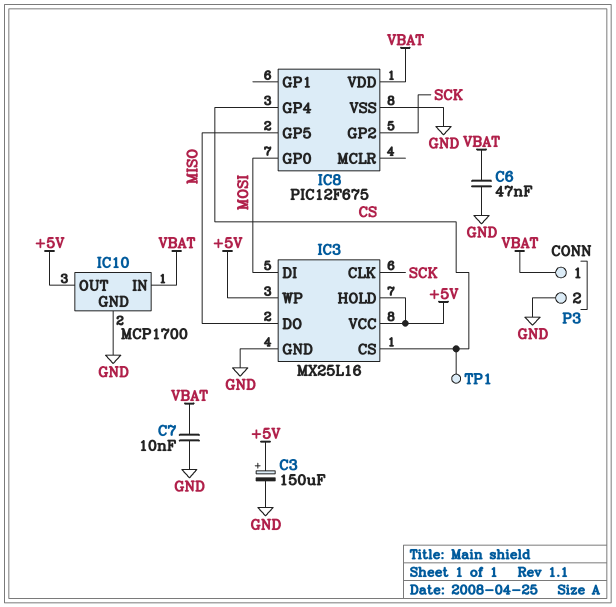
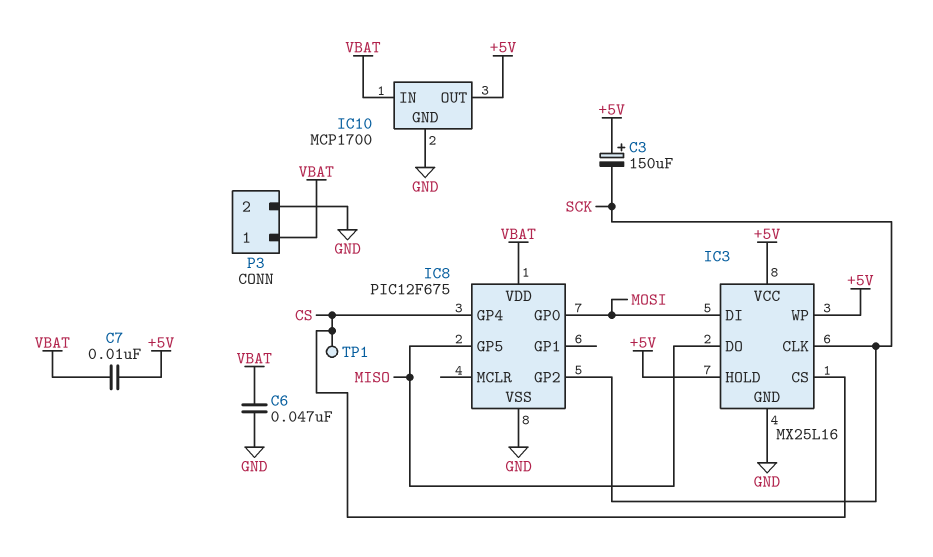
C3: 150uF (plus +5V, minus GND) -> 150uF (plus +5V, minus SCK)
C7: 10nF (GND, VBAT) -> 10nF (+5V, VBAT)

